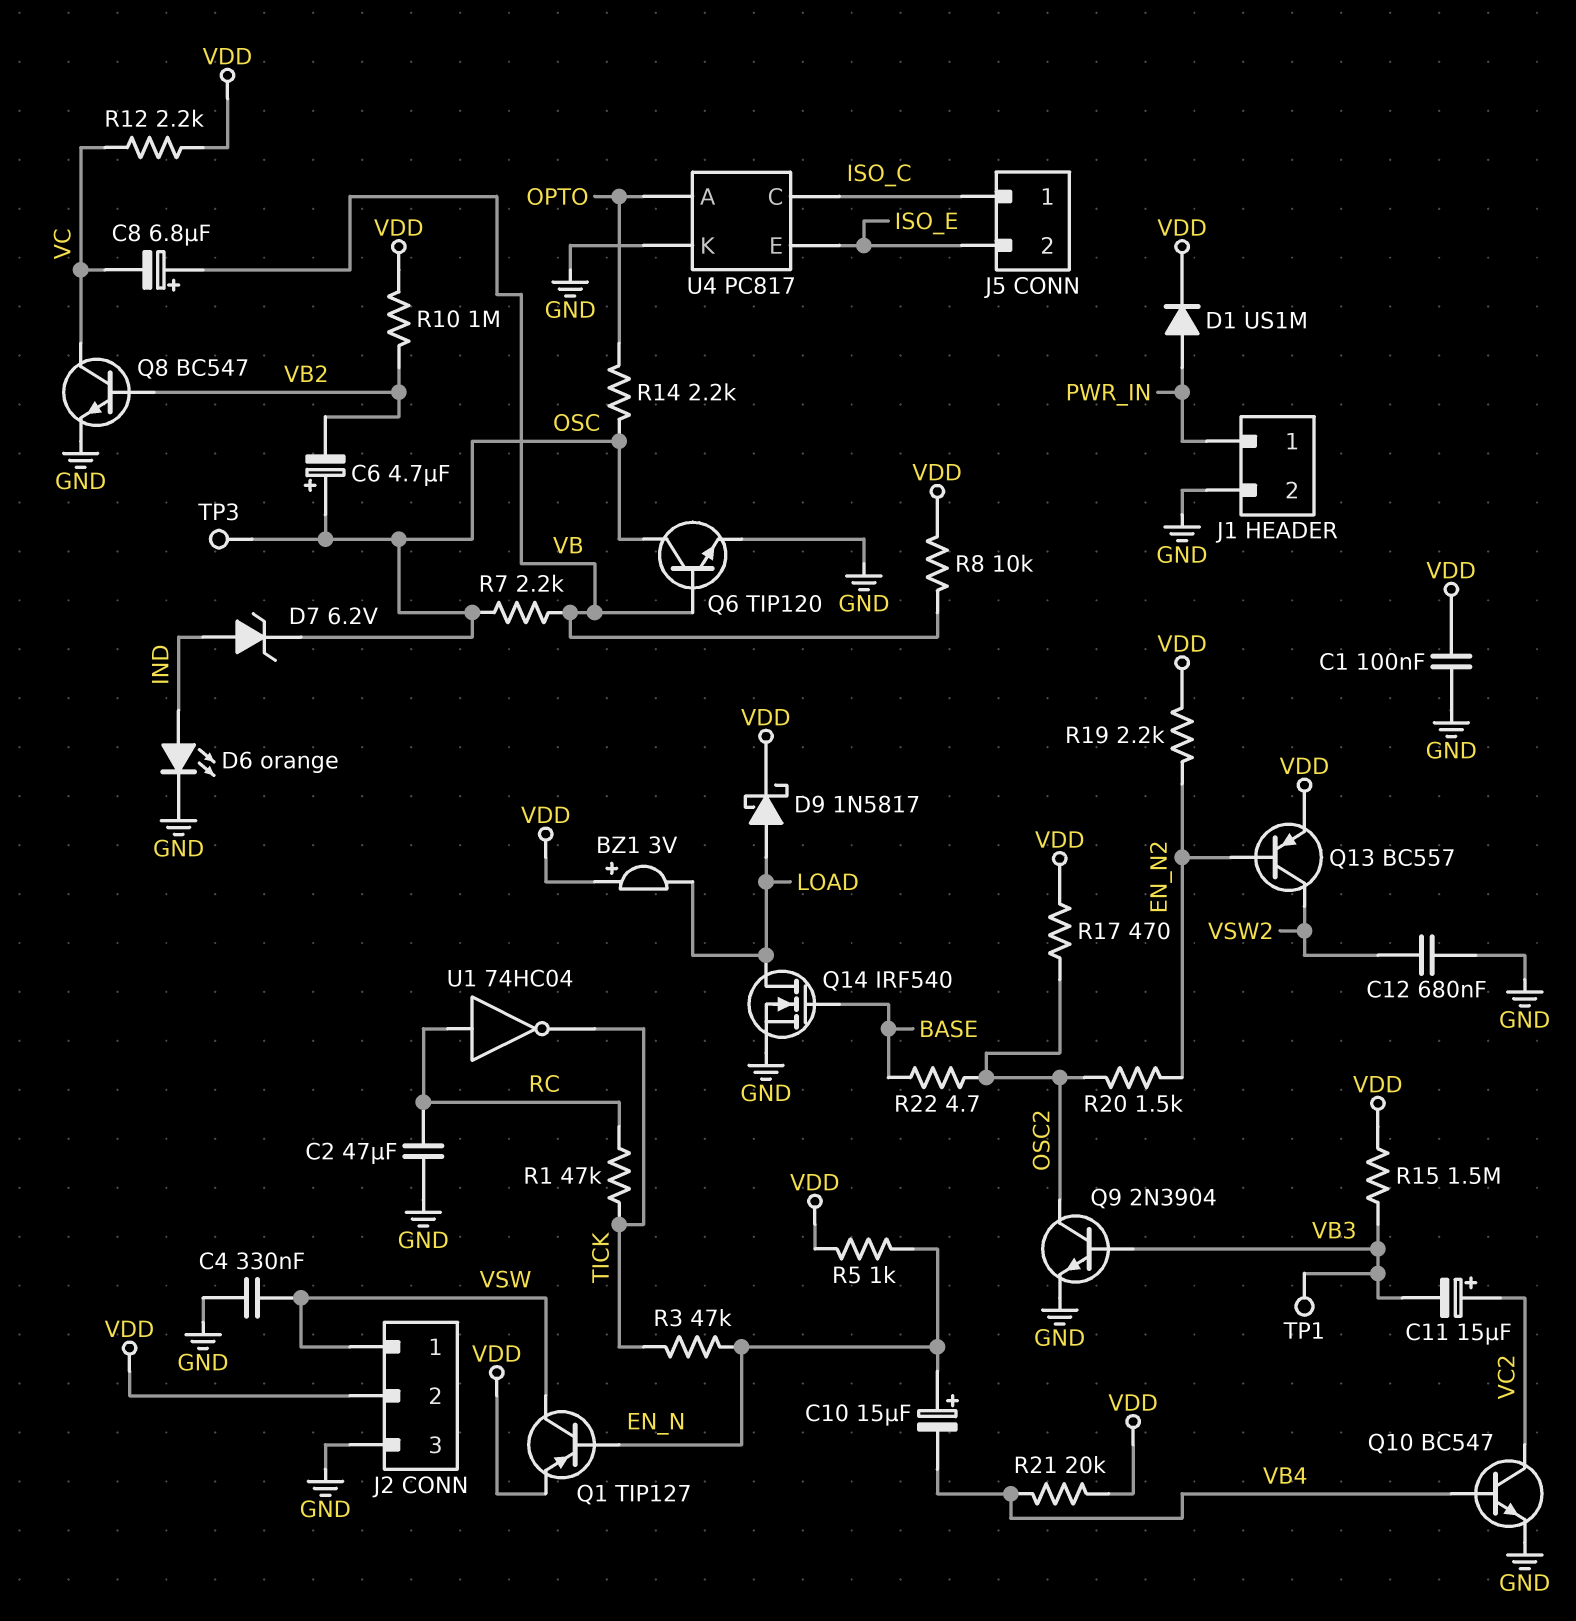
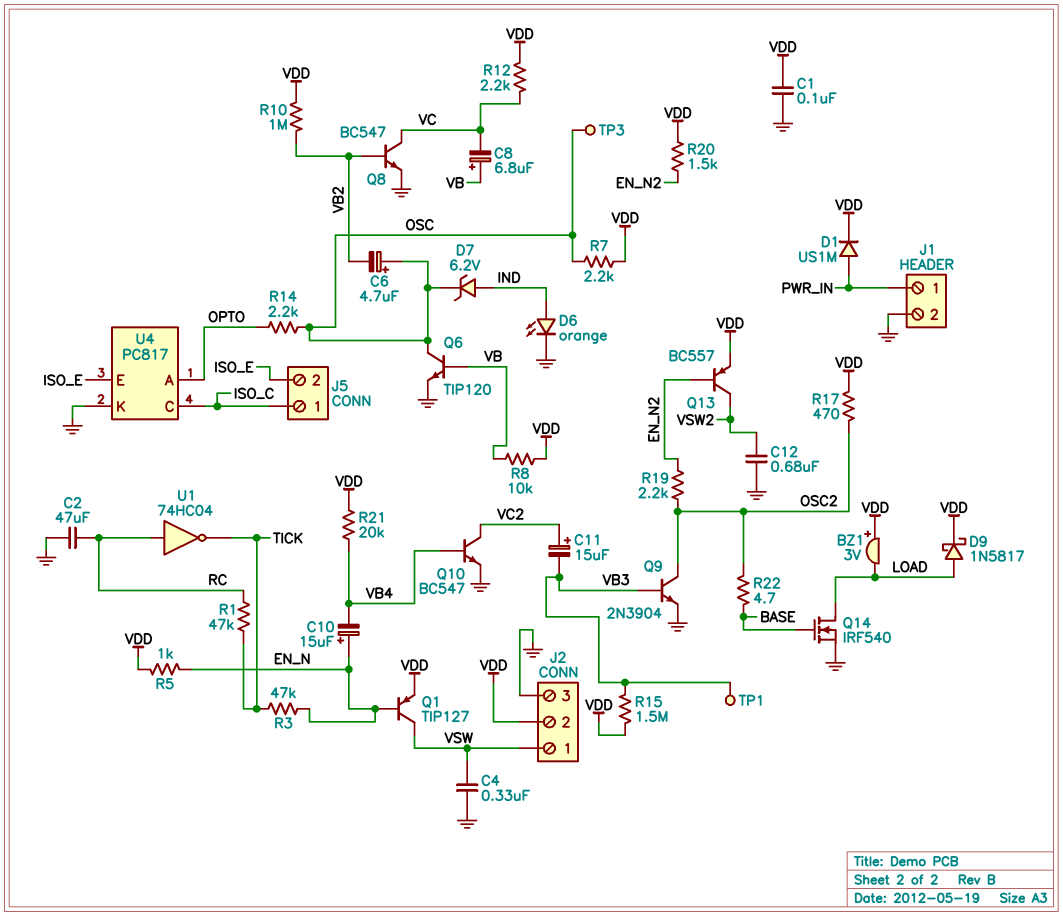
R7: 2.2k (OSC, VB) -> 2.2k (OSC, VDD)
R19: 2.2k (EN_N2, VDD) -> 2.2k (EN_N2, OSC2)
R20: 1.5k (EN_N2, OSC2) -> 1.5k (EN_N2, VDD)

